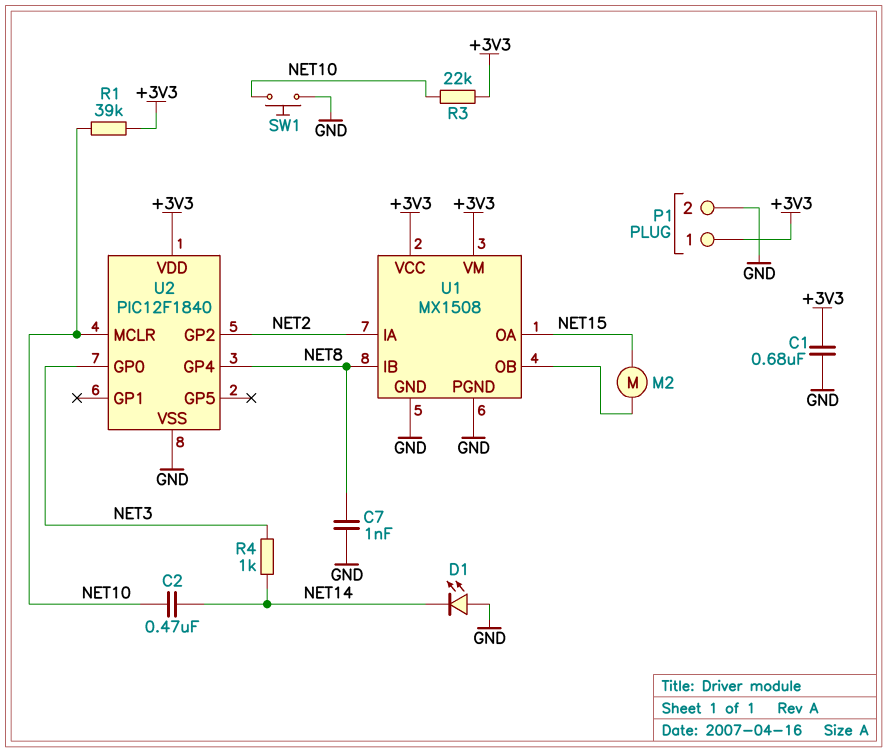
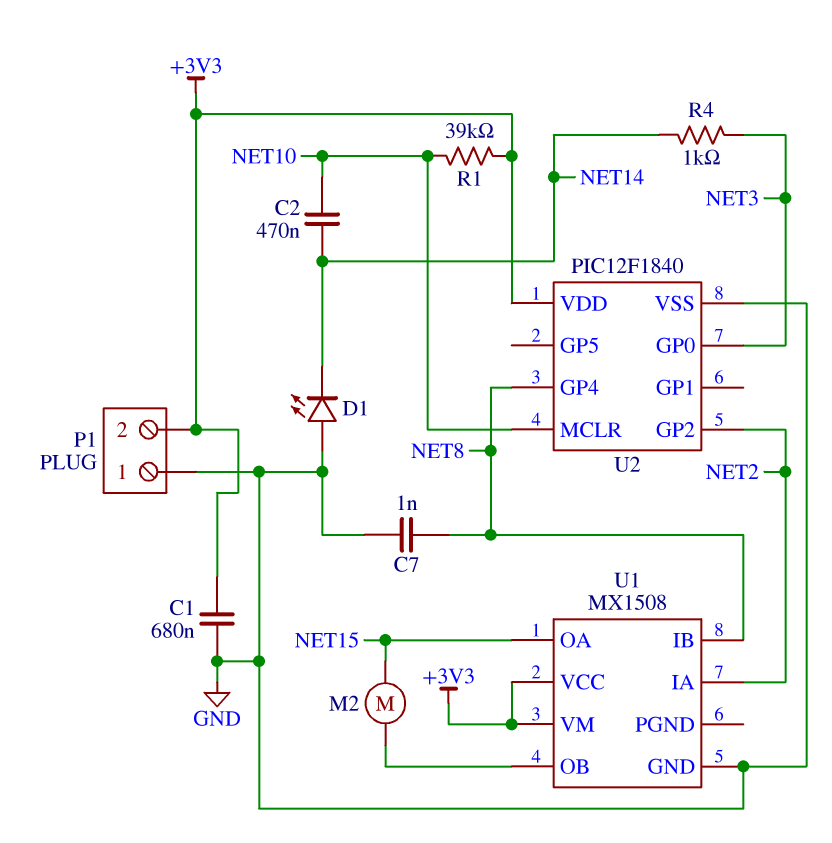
P1 pin 1: +3V3 -> GND
P1 pin 2: GND -> +3V3
R3: 22k (+3V3, NET10) -> none
SW1: button (GND, NET10) -> none
U1 pin PGND: GND -> none

